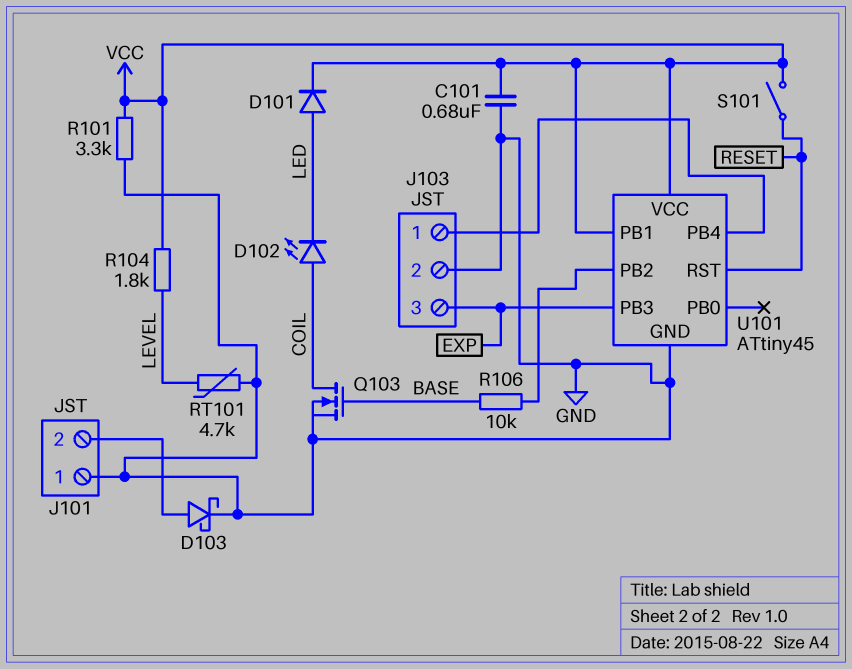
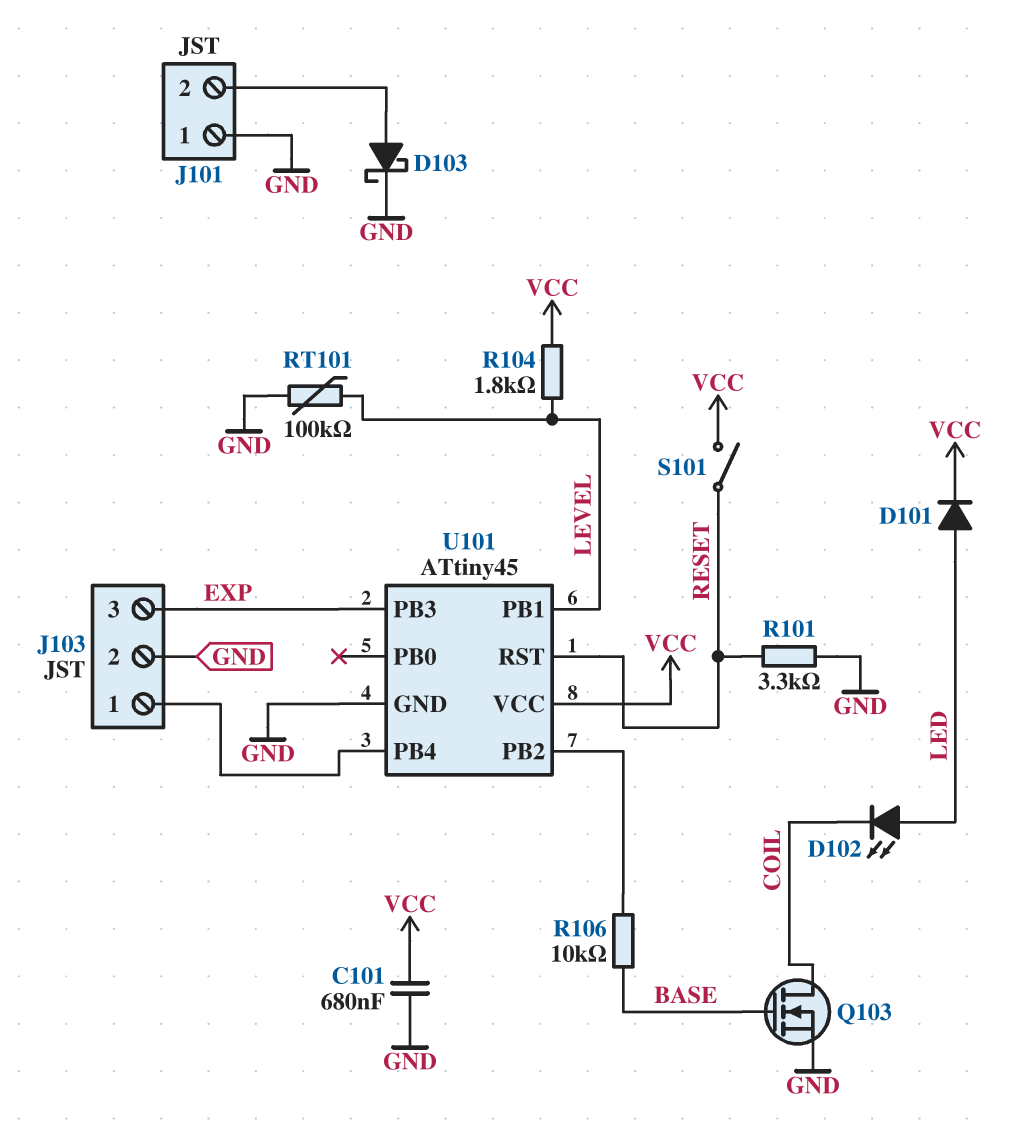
D102: LED (A COIL, K LED) -> LED (A LED, K COIL)
R101: 3.3k (GND, VCC) -> 3.3k (GND, RESET)
RT101: 4.7k (GND, LEVEL) -> 100k (GND, LEVEL)
U101 pin PB1: VCC -> LEVEL

